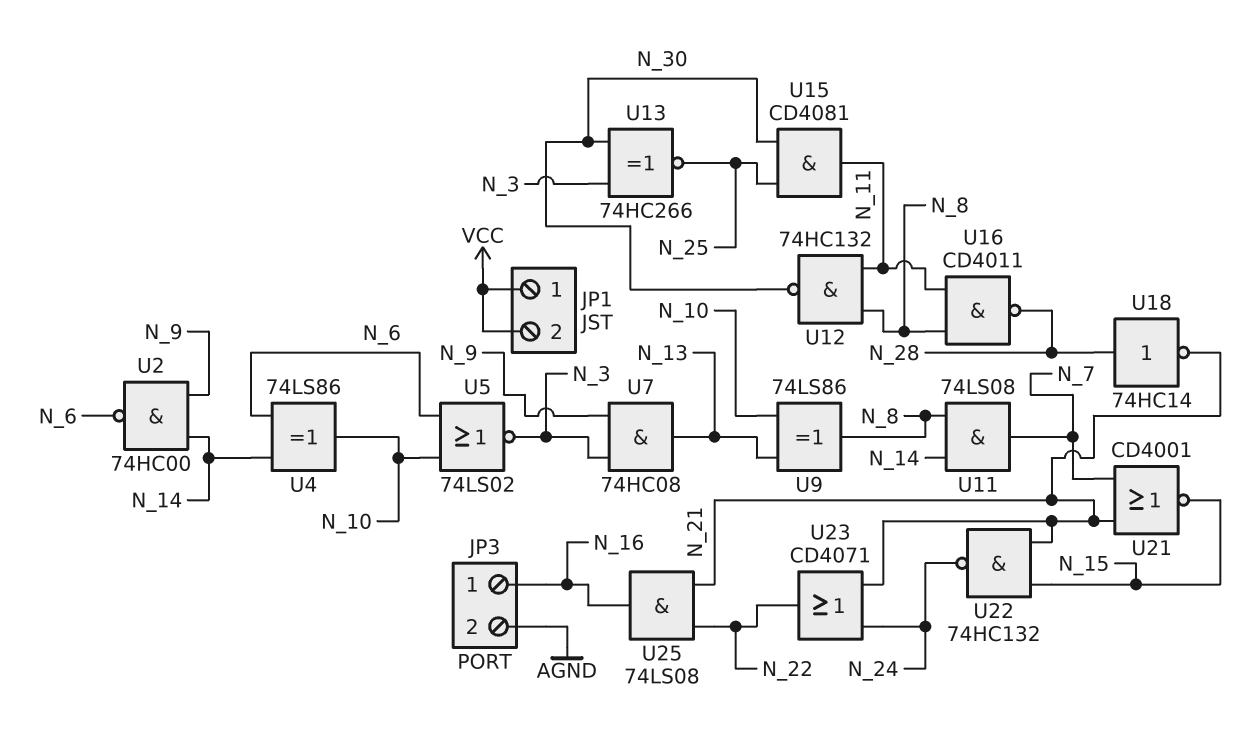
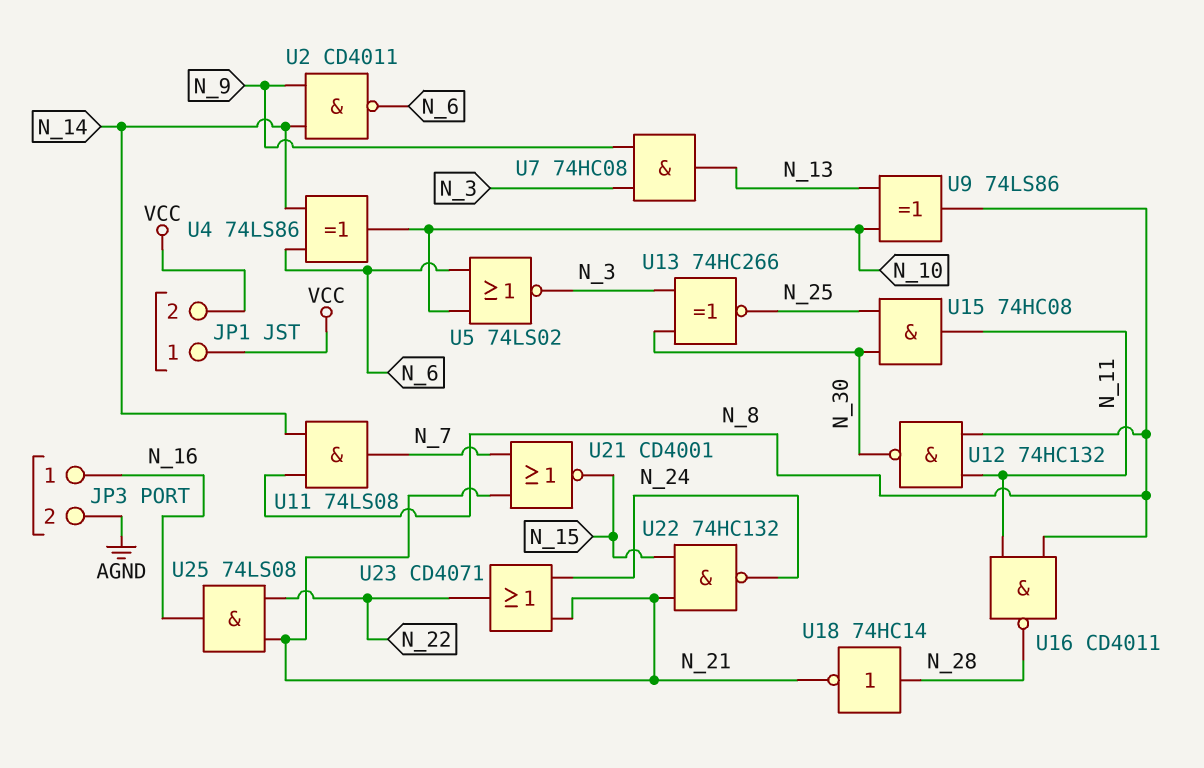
U2: NAND 74HC00 (in N_9, in N_14, out N_6) -> NAND CD4011 (in N_9, in N_14, out N_6)
U15: AND CD4081 (in N_25, in N_30, out N_11) -> AND 74HC08 (in N_25, in N_30, out N_11)

